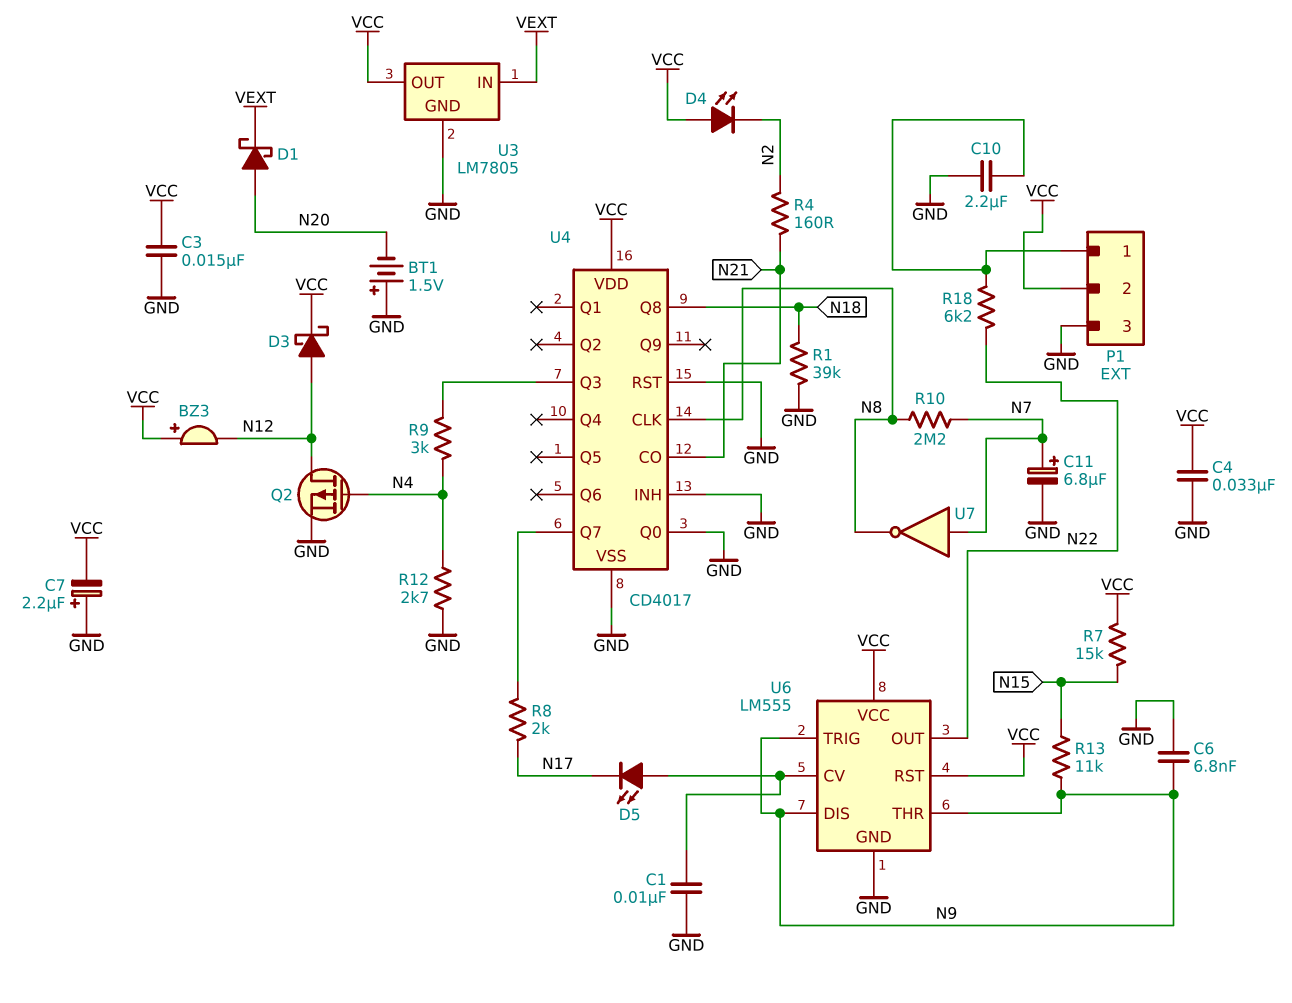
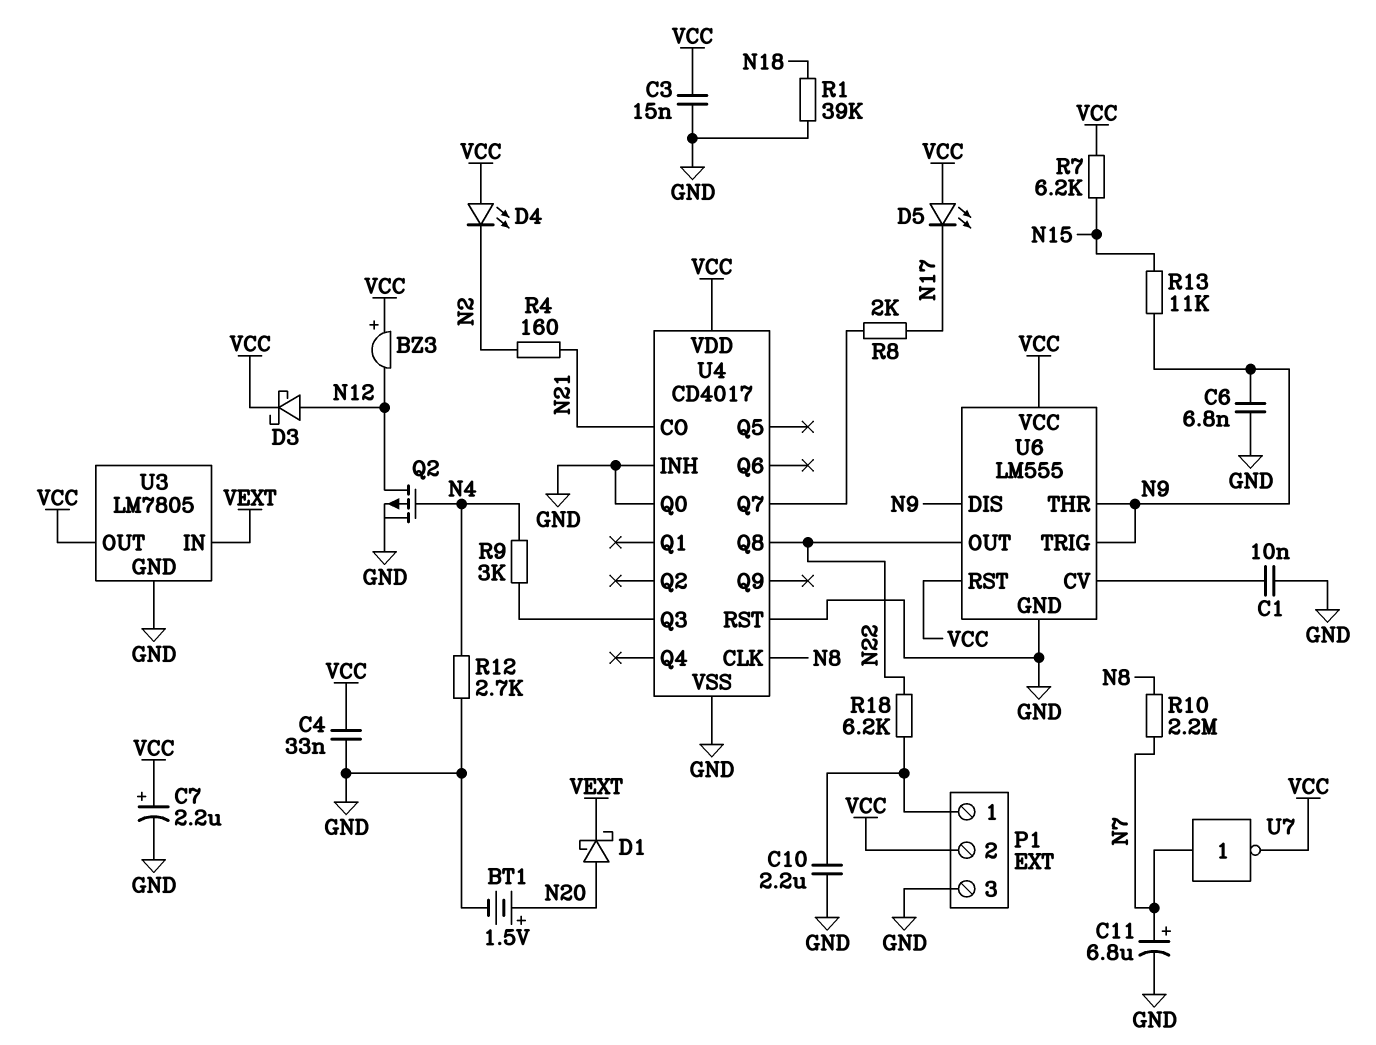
BT1: 1.5V (plus GND, minus N20) -> 1.5V (plus N20, minus GND)
C7: 2.2uF (plus GND, minus VCC) -> 2.2uF (plus VCC, minus GND)
D5: LED (A U6/CV, K N17) -> LED (A VCC, K N17)
R7: 15k (N15, VCC) -> 6.2k (N15, VCC)
U4 pin Q8: N18 -> N22
U7: NOT (in N7, out N8) -> NOT (in N7, out VCC)

